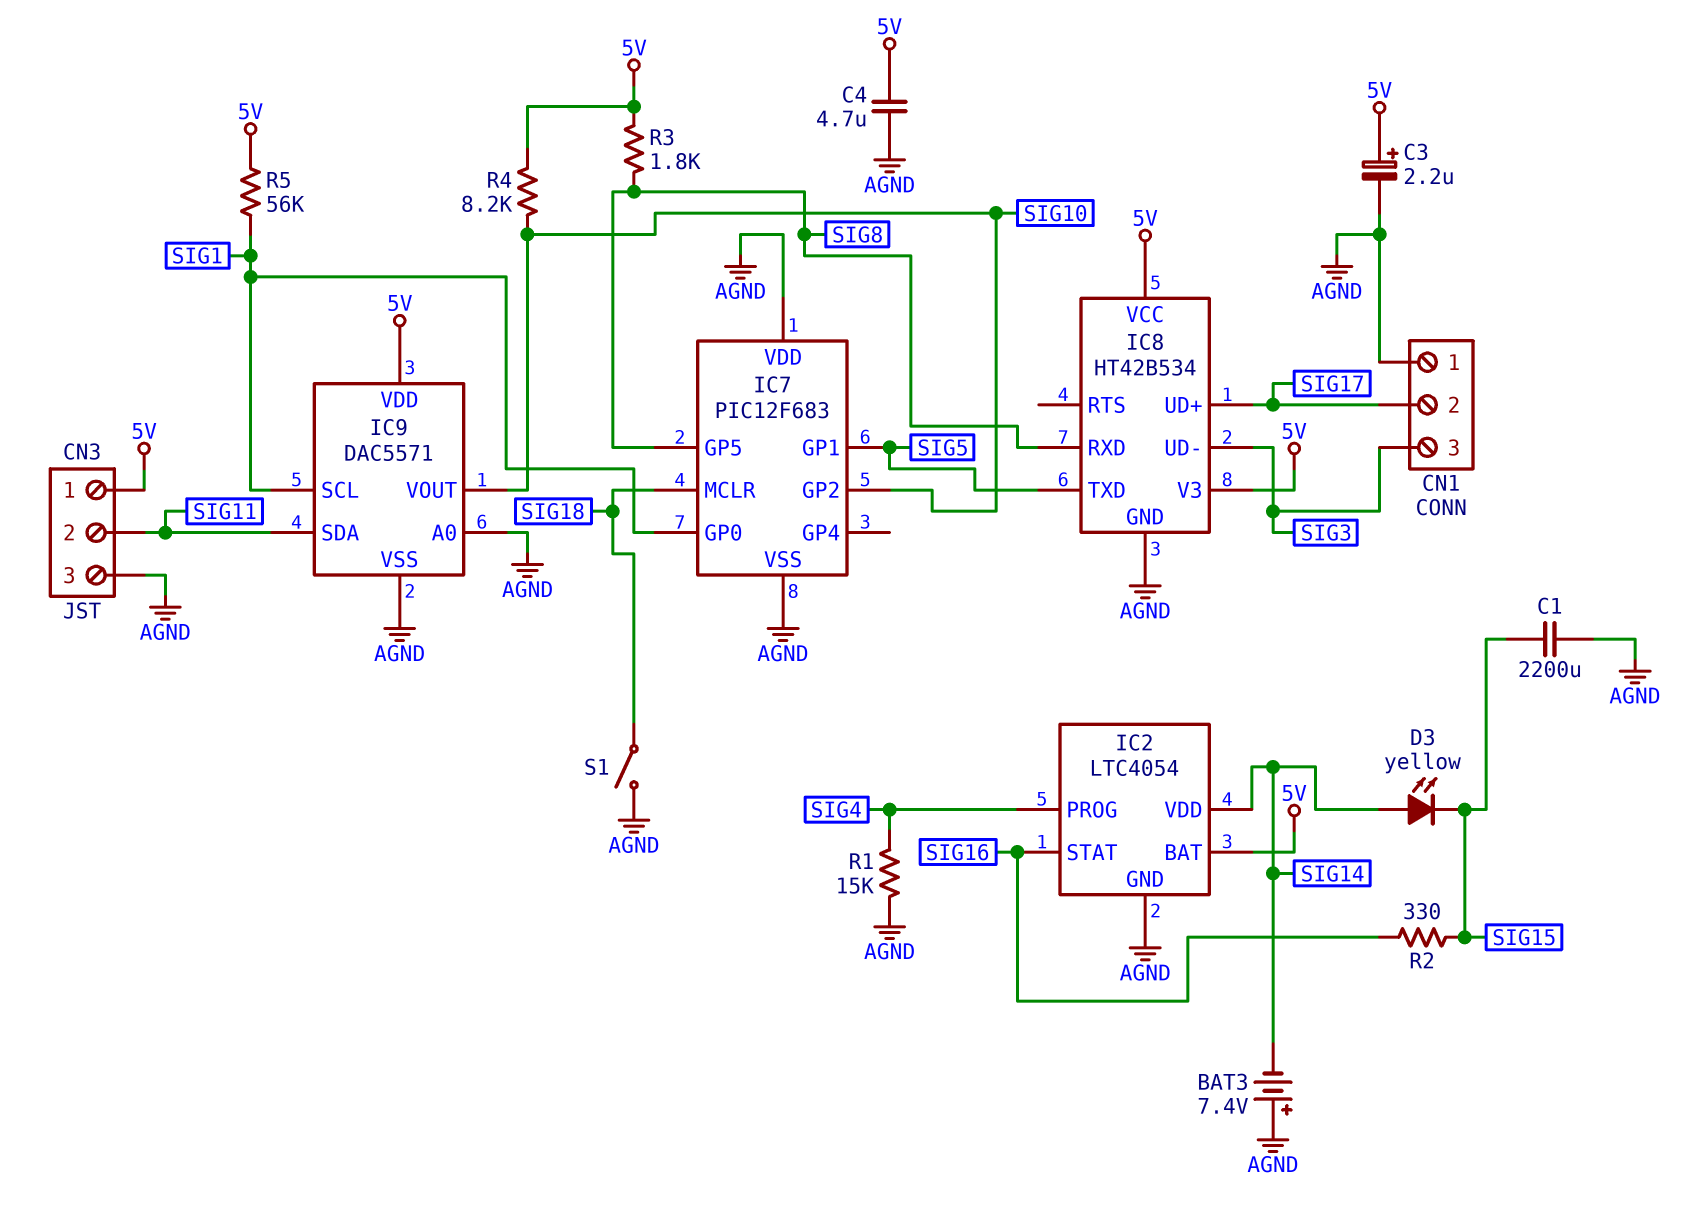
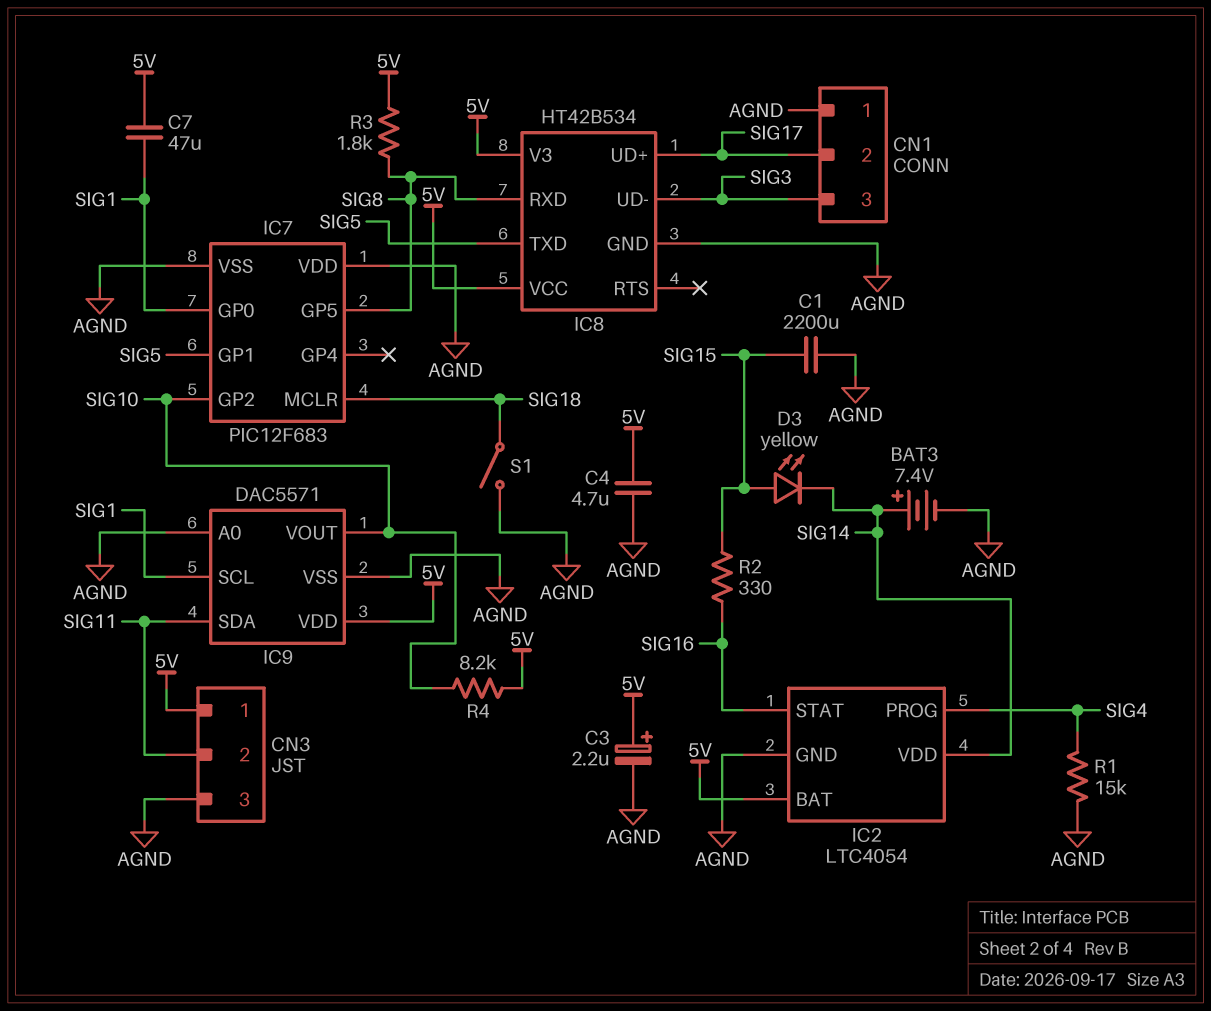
BAT3: 7.4V (plus AGND, minus SIG14) -> 7.4V (plus SIG14, minus AGND)
C7: none -> 47uF (5V, SIG1)
D3: LED yellow (A SIG14, K SIG15) -> LED yellow (A SIG15, K SIG14)
R5: 56k (5V, SIG1) -> none

